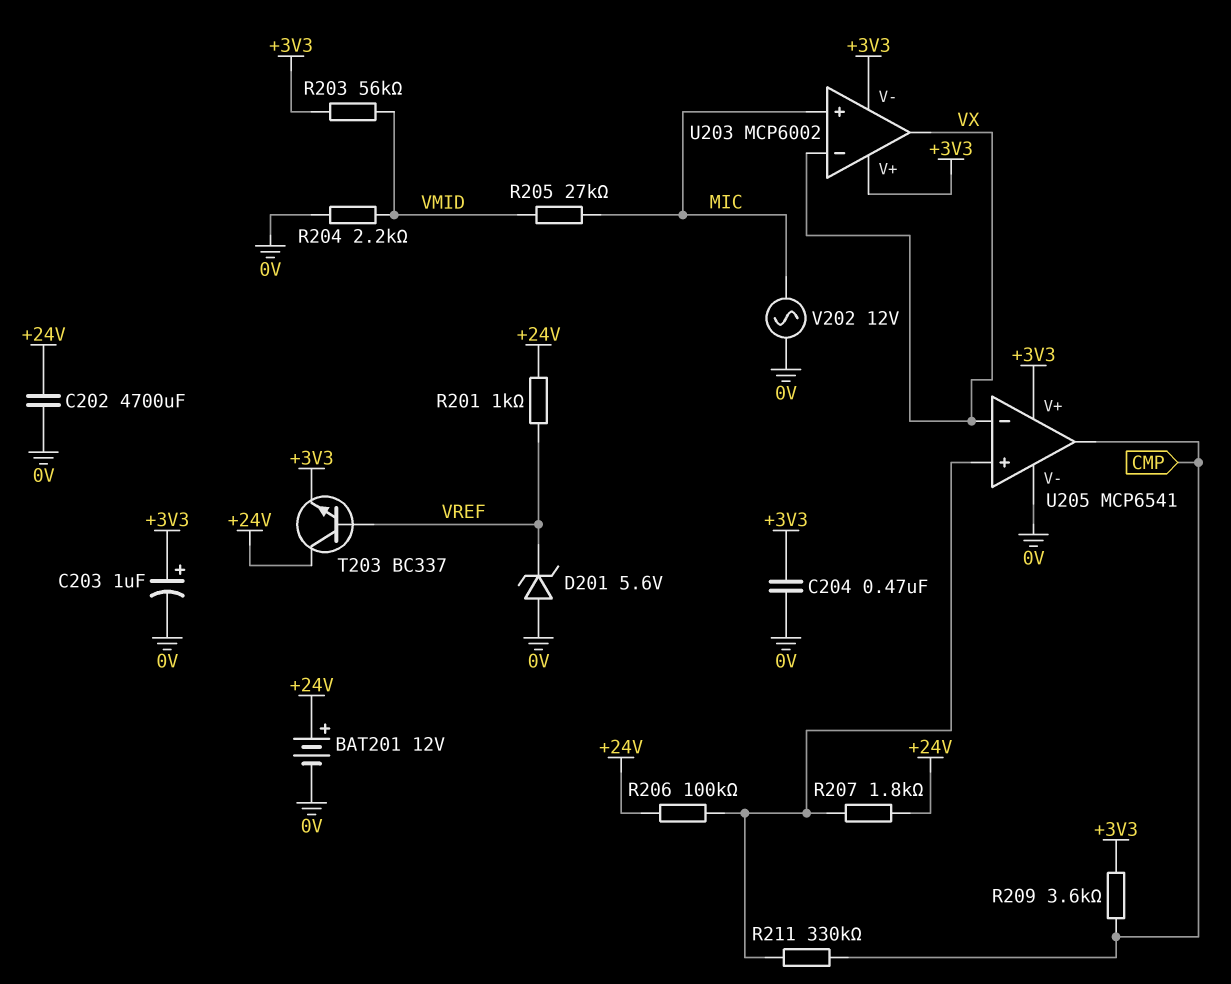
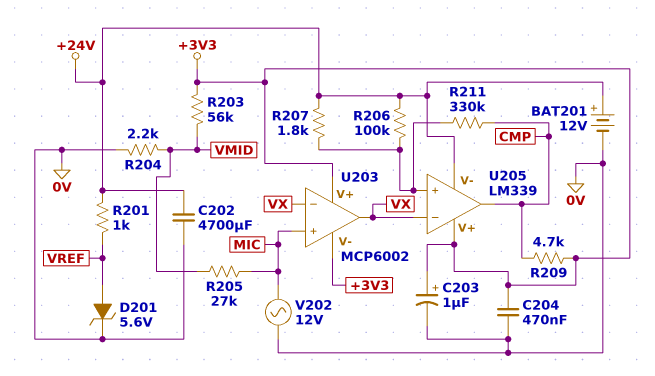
D201: zener 5.6V (A 0V, K VREF) -> zener 5.6V (A VREF, K 0V)
R209: 3.6k (+3V3, CMP) -> 4.7k (+3V3, CMP)
T203: NPN BC337 (B VREF, C +24V, E +3V3) -> none
U205: MCP6541 -> LM339
U205 pin V-: 0V -> +24V

